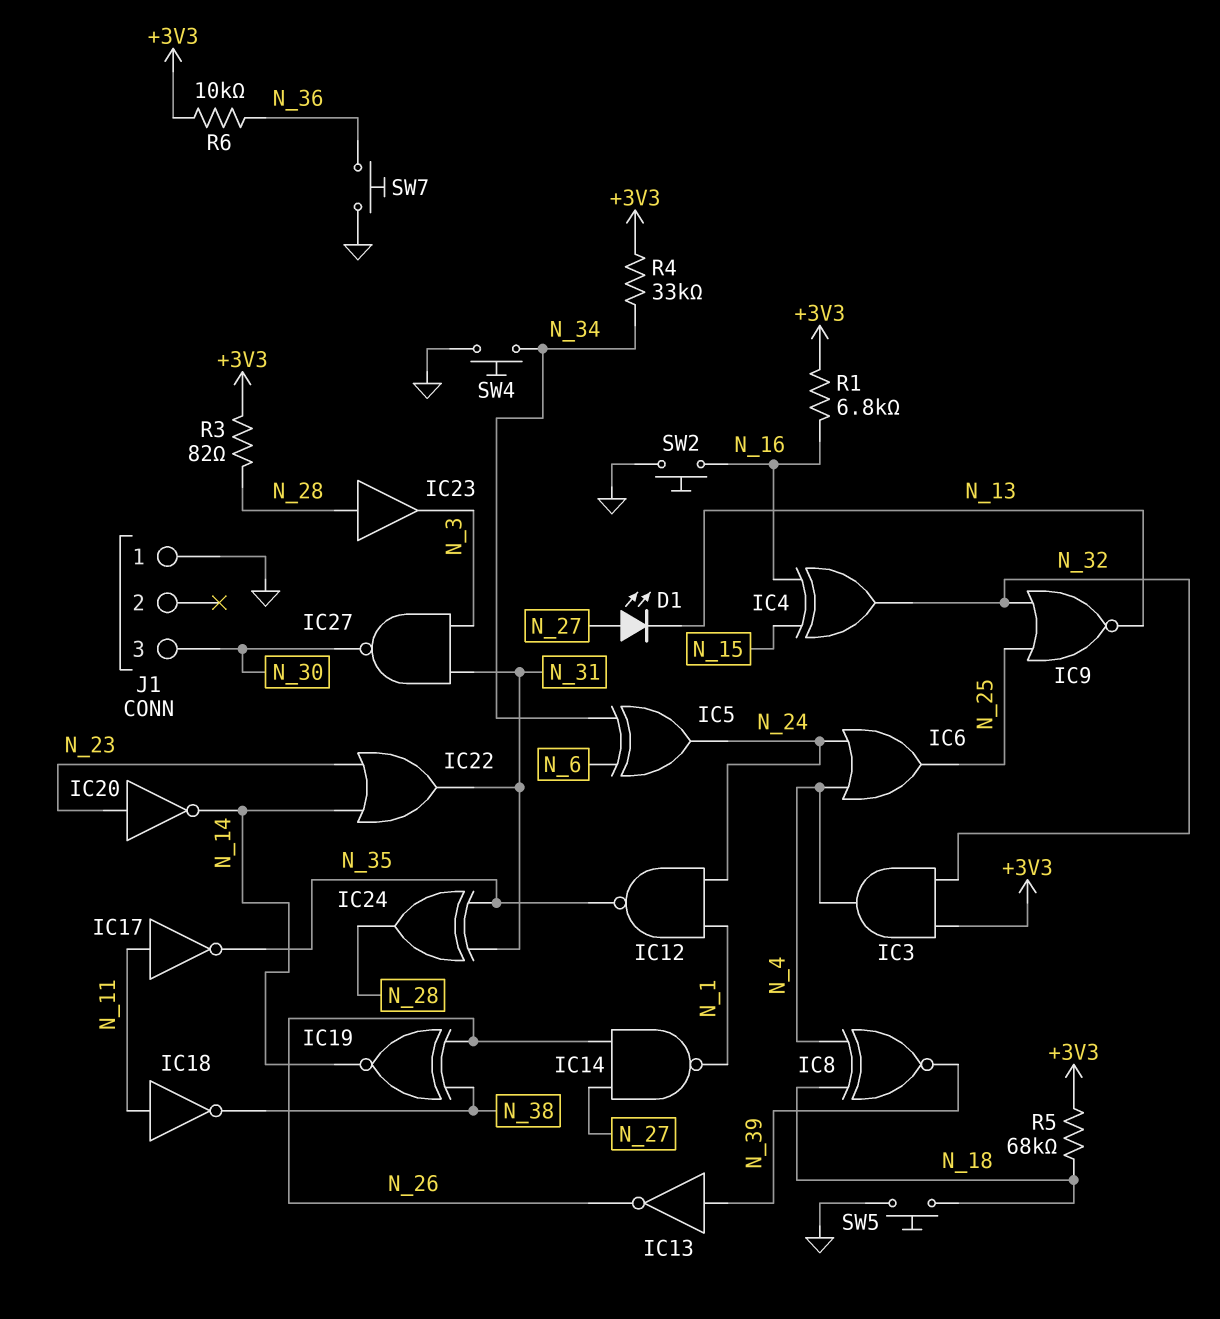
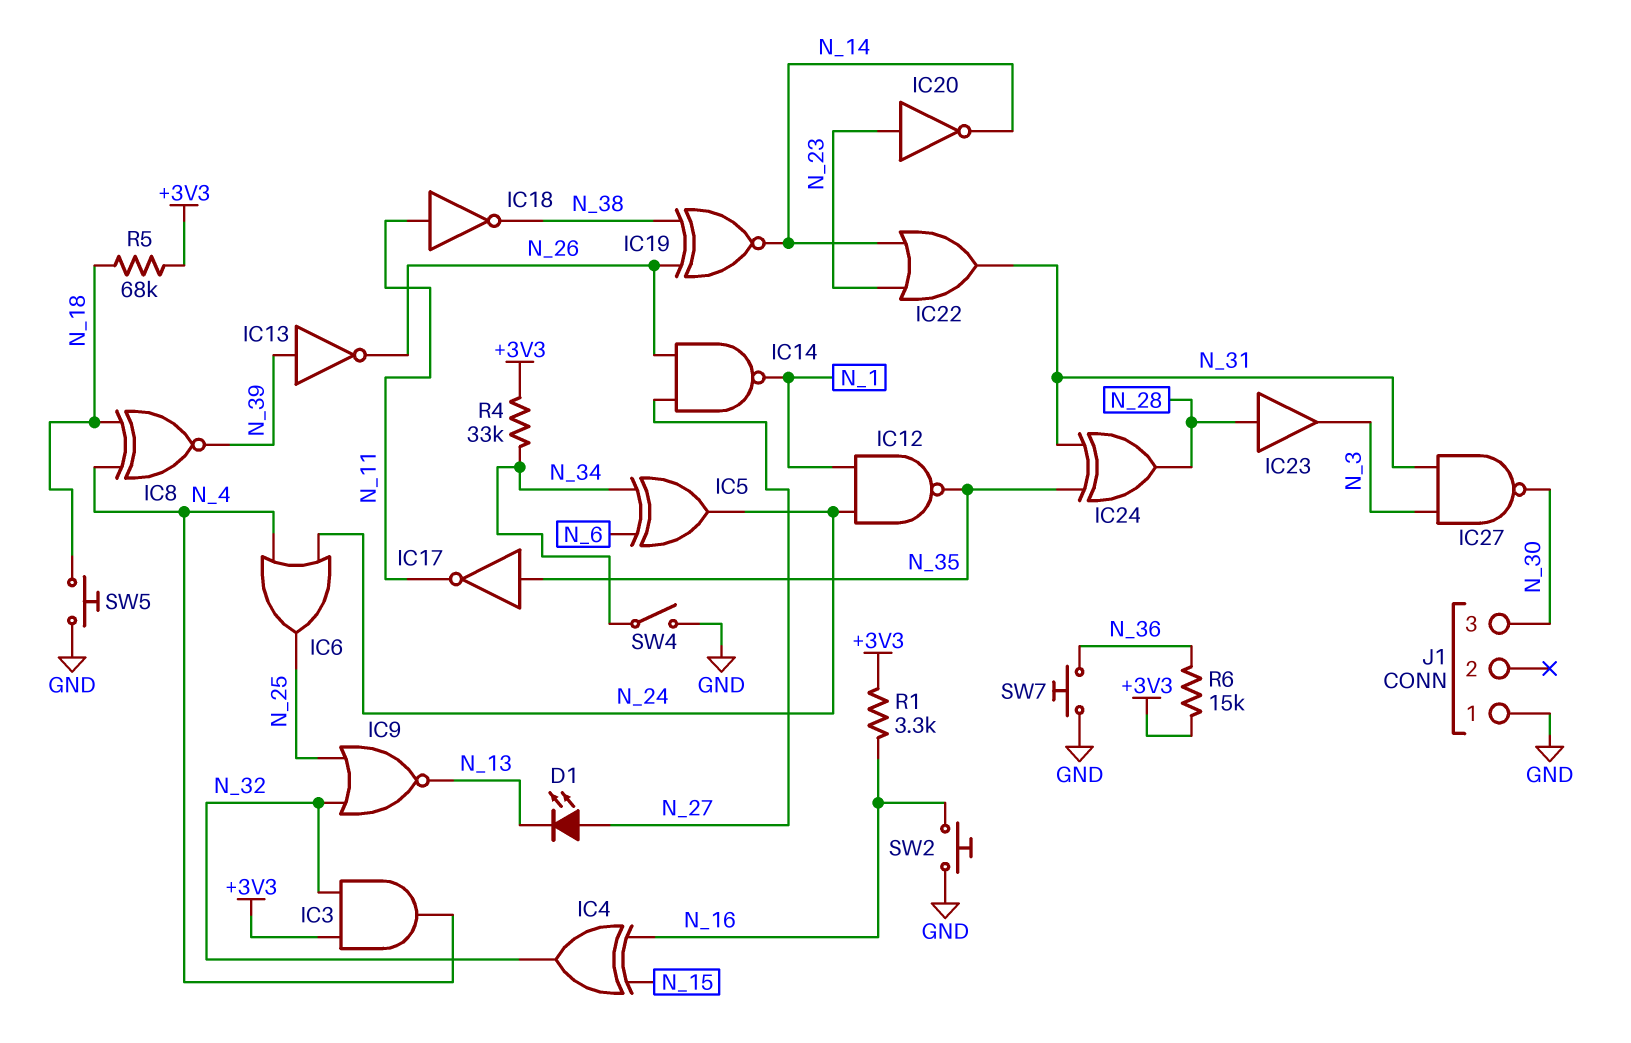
IC17: NOT (in N_11, out N_35) -> NOT (in N_35, out N_11)
R1: 6.8k (+3V3, N_16) -> 3.3k (+3V3, N_16)
R3: 82 (+3V3, N_28) -> none
R6: 10k (+3V3, N_36) -> 15k (+3V3, N_36)
SW4: button (GND, N_34) -> switch (GND, N_34)

